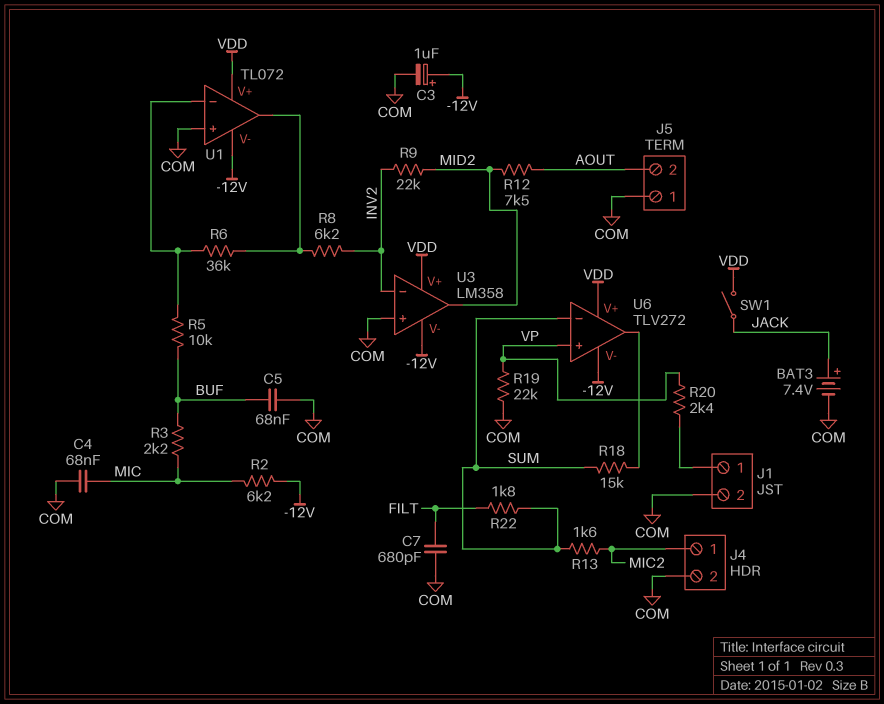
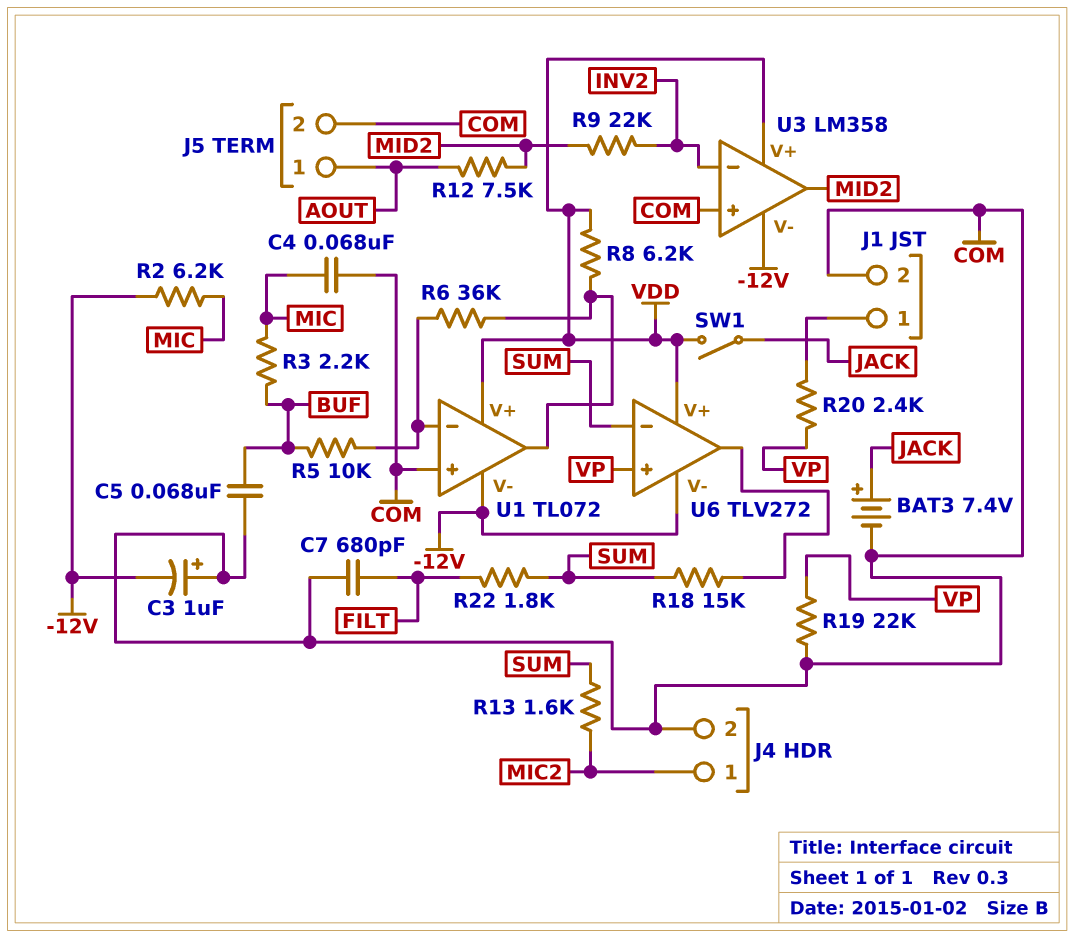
C3: 1uF (plus -12V, minus COM) -> 1uF (plus COM, minus -12V)
J5 pin 1: COM -> AOUT
J5 pin 2: AOUT -> COM
R8: 6.2k (INV2, U1/out) -> 6.2k (U1/out, VDD)

